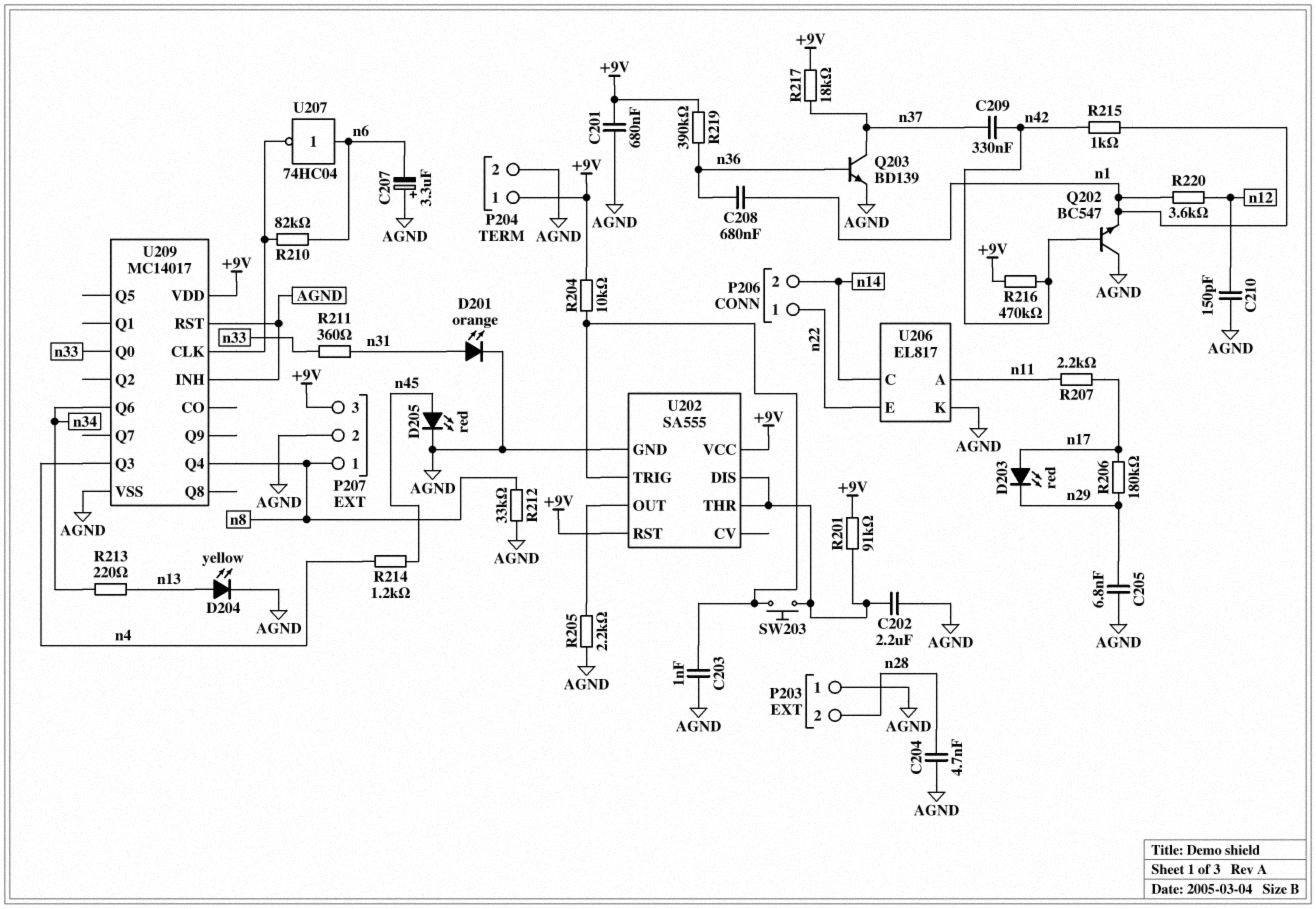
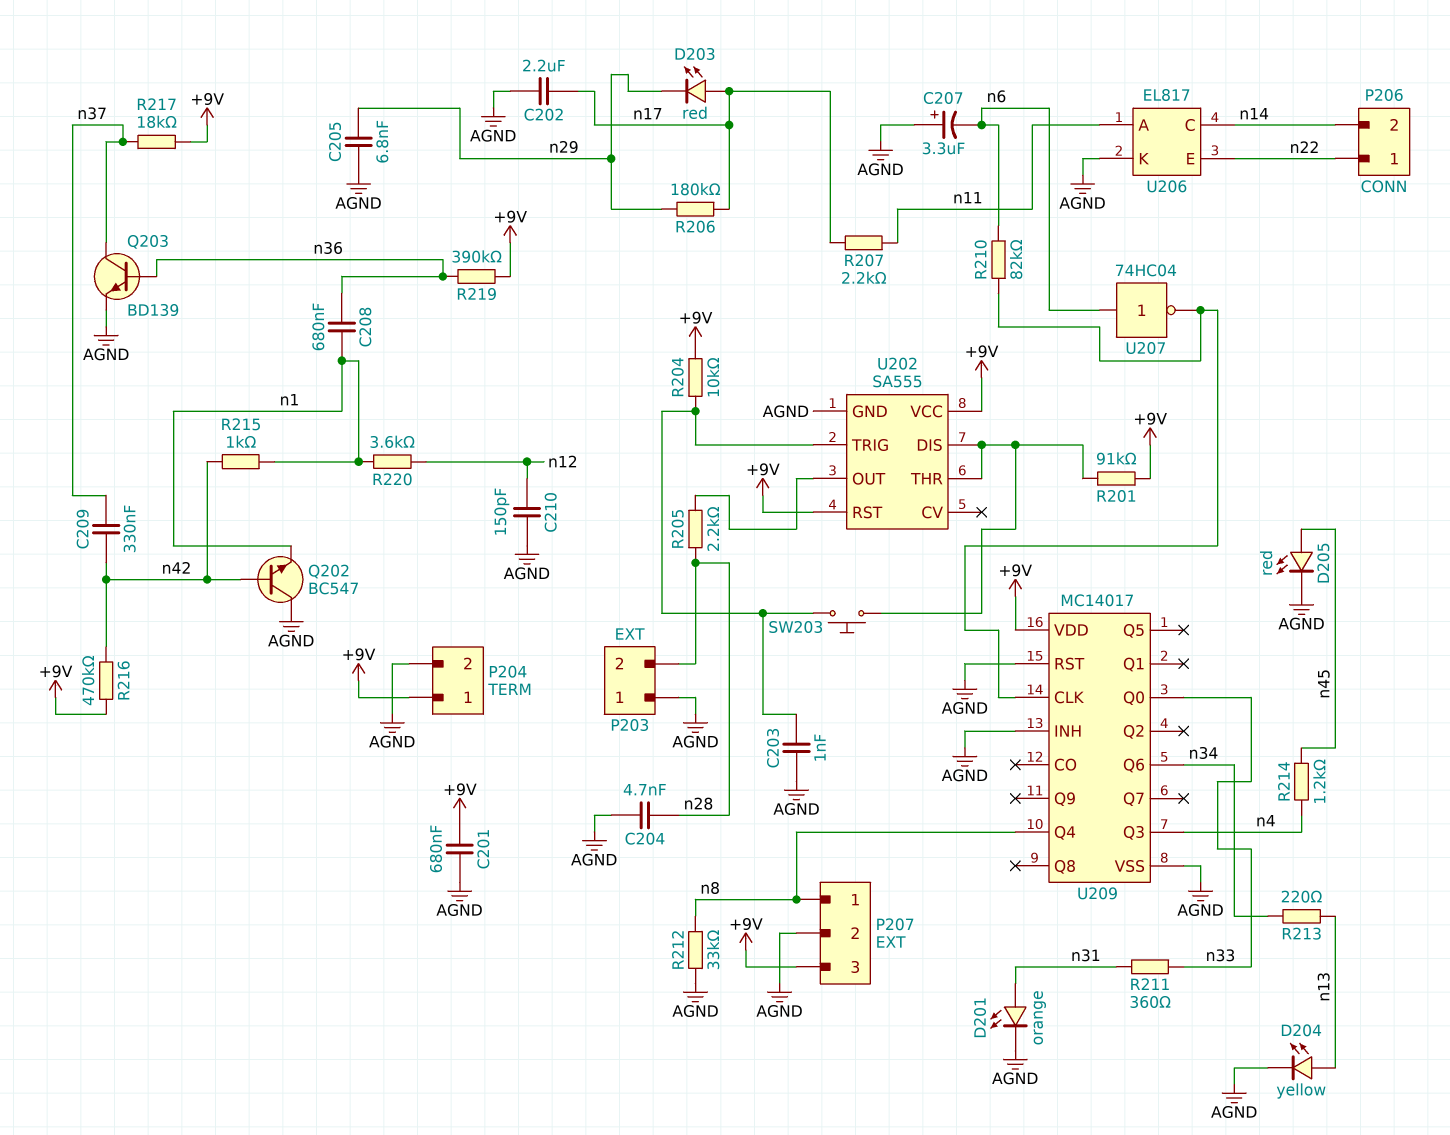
C202: 2.2uF (AGND, U202/DIS) -> 2.2uF (AGND, n17)
R205: 2.2k (AGND, U202/OUT) -> 2.2k (U202/OUT, n28)

